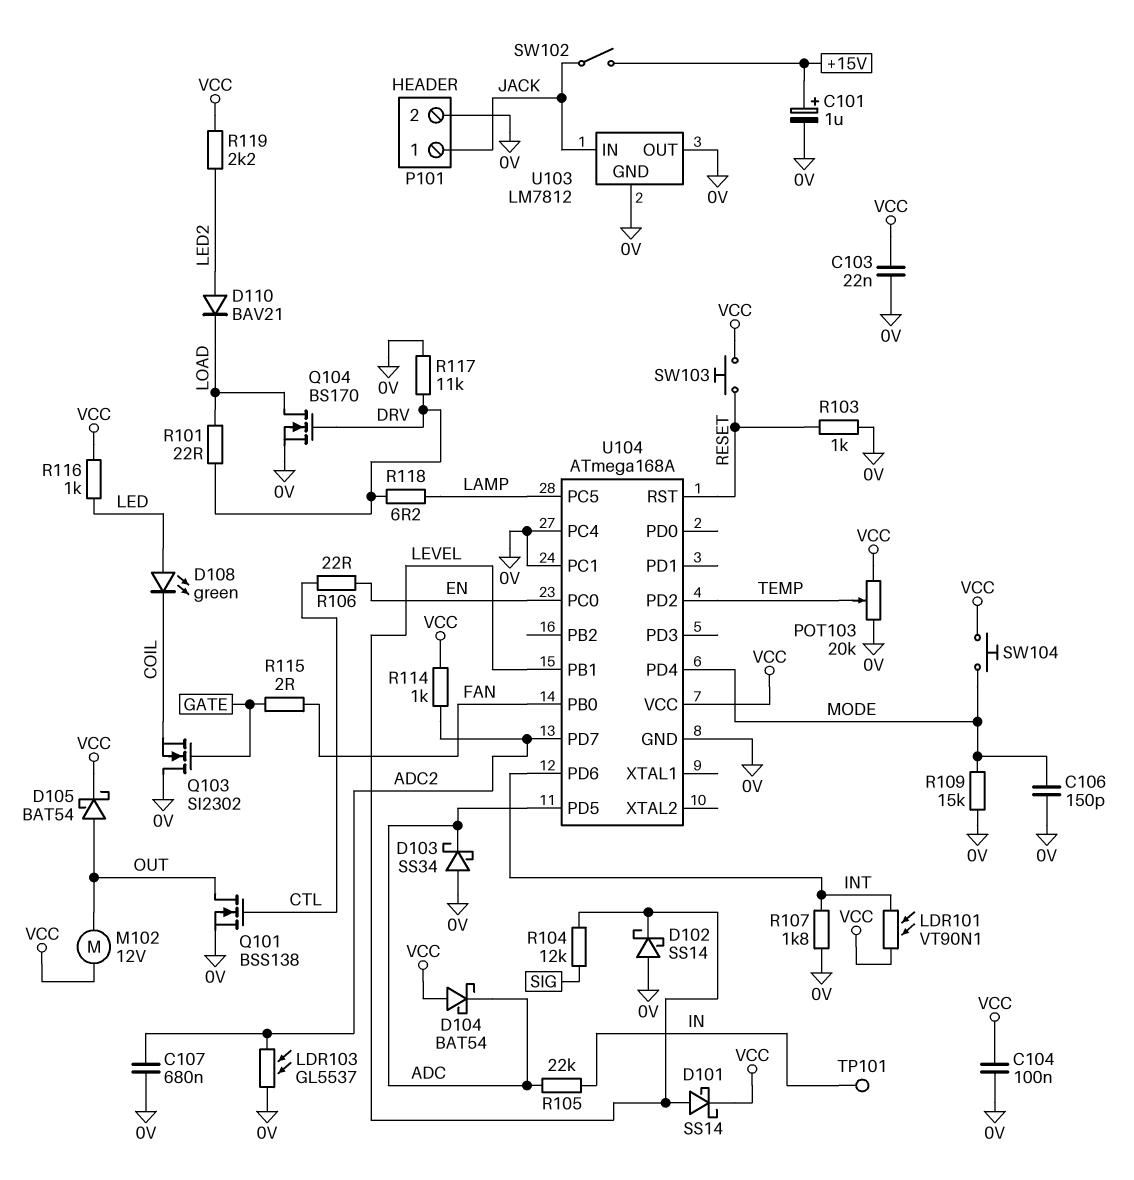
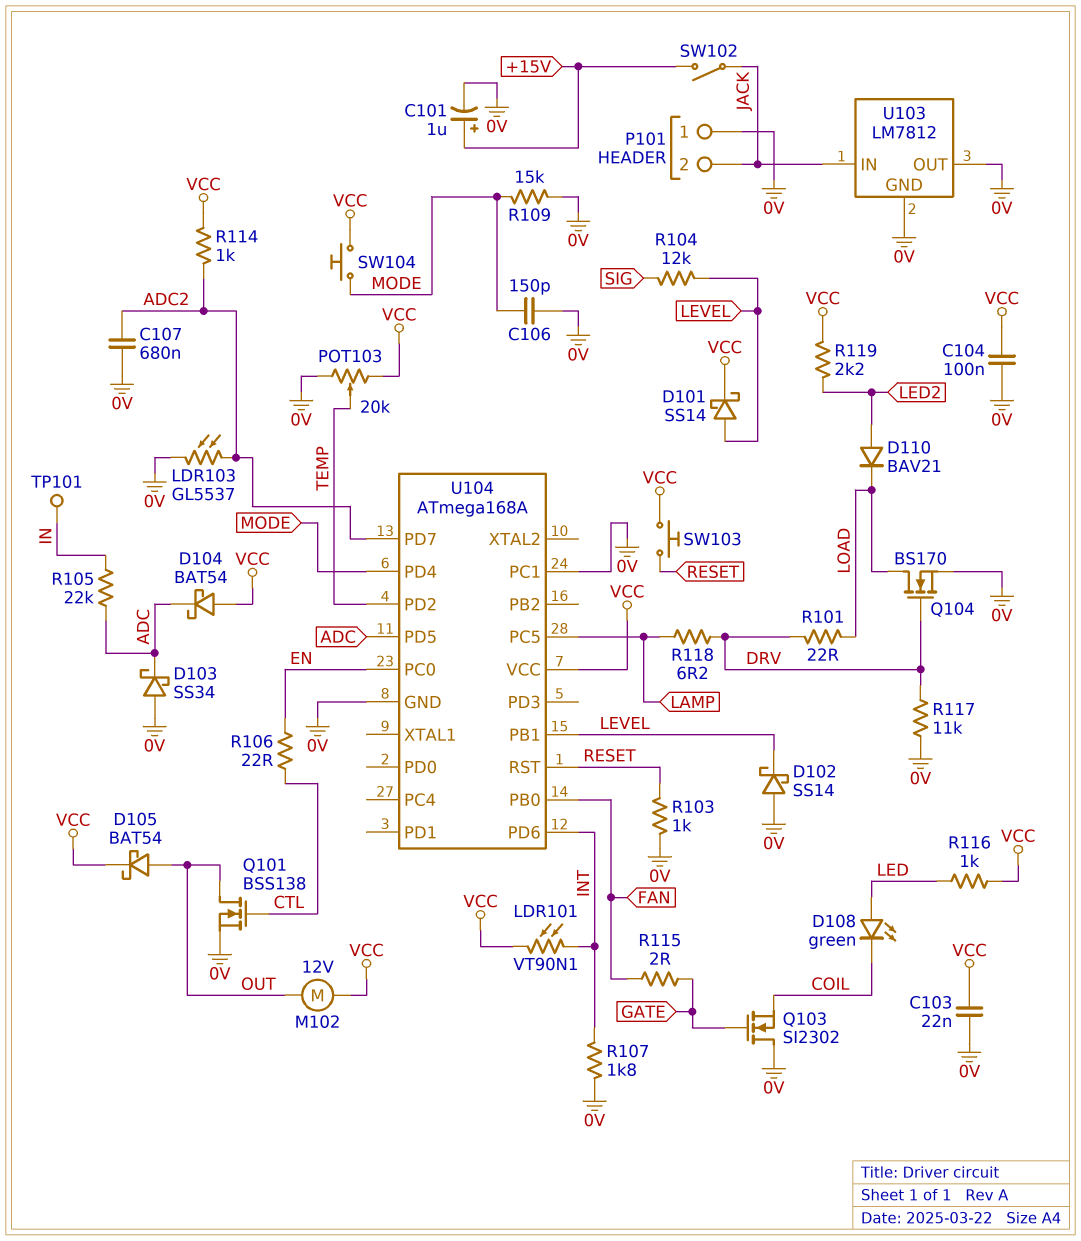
P101 pin 1: JACK -> 0V
P101 pin 2: 0V -> JACK
U104 pin PC4: 0V -> none

